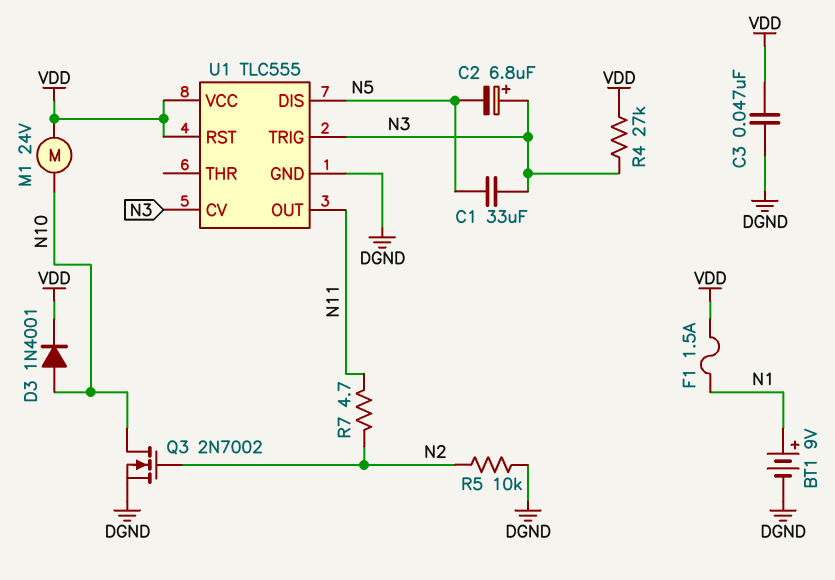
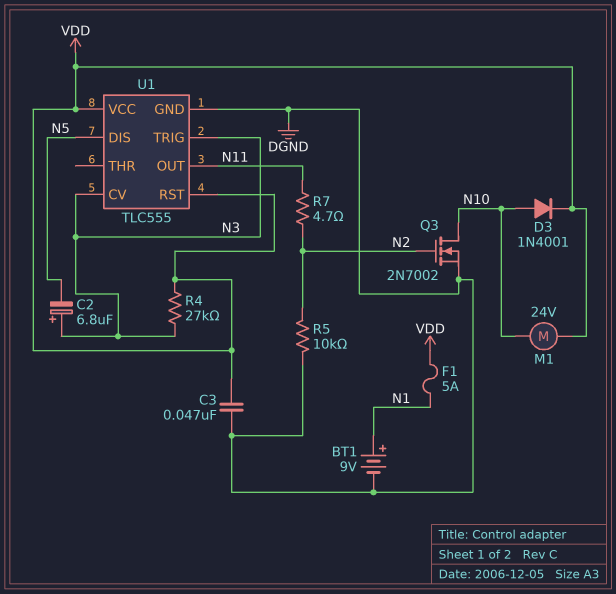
C1: 33uF (N3, N5) -> none
F1: 1.5A (N1, VDD) -> 5A (N1, VDD)

